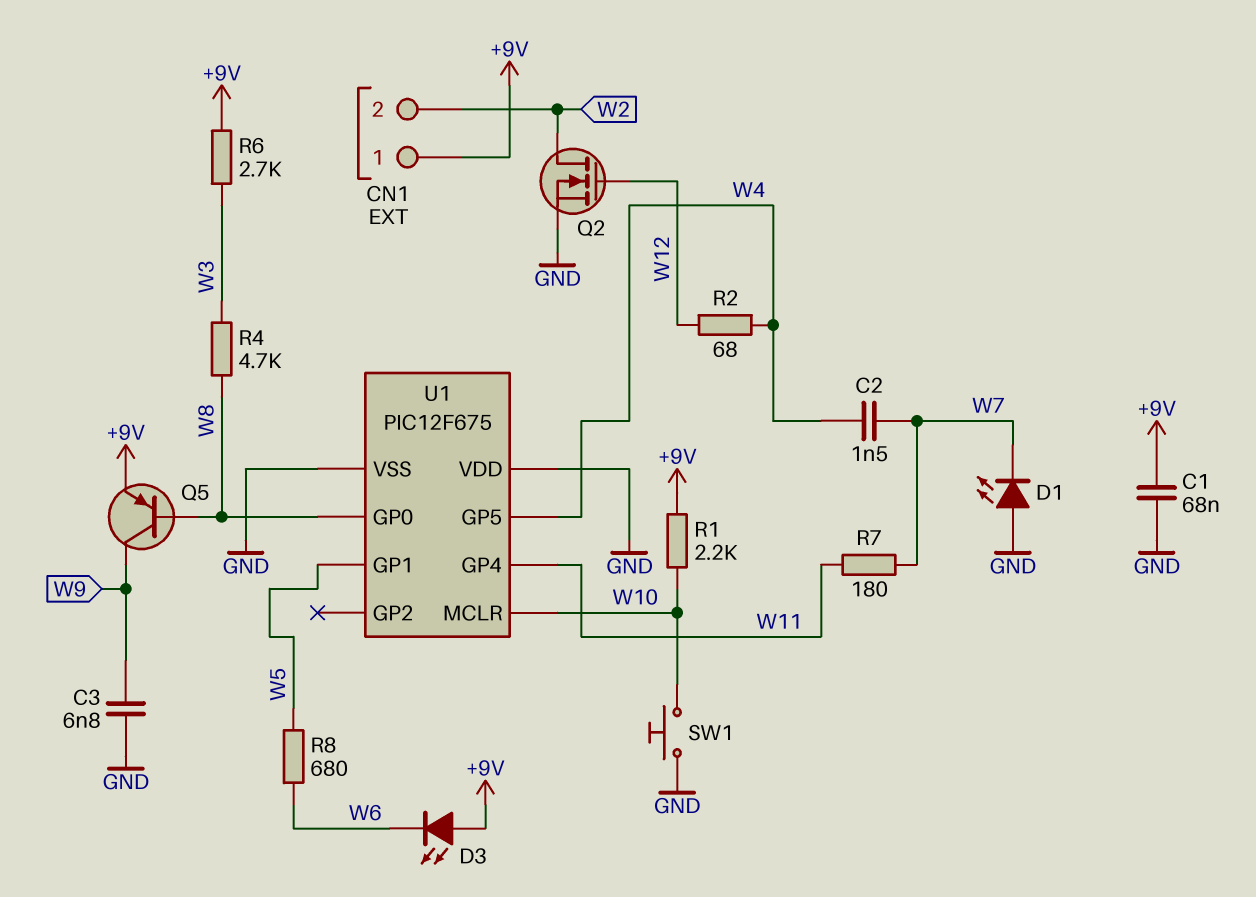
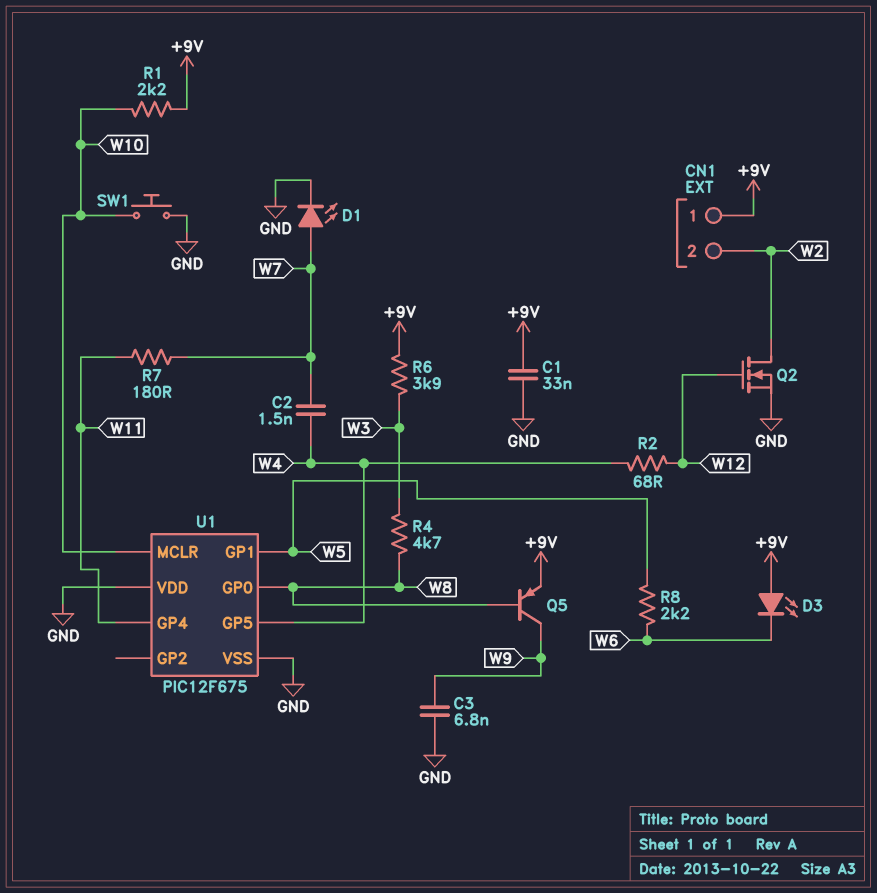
C1: 68nF (+9V, GND) -> 33nF (+9V, GND)
D1: LED (A GND, K W7) -> LED (A W7, K GND)
R6: 2.7k (+9V, W3) -> 3.9k (+9V, W3)
R8: 680 (W5, W6) -> 2.2k (W5, W6)

